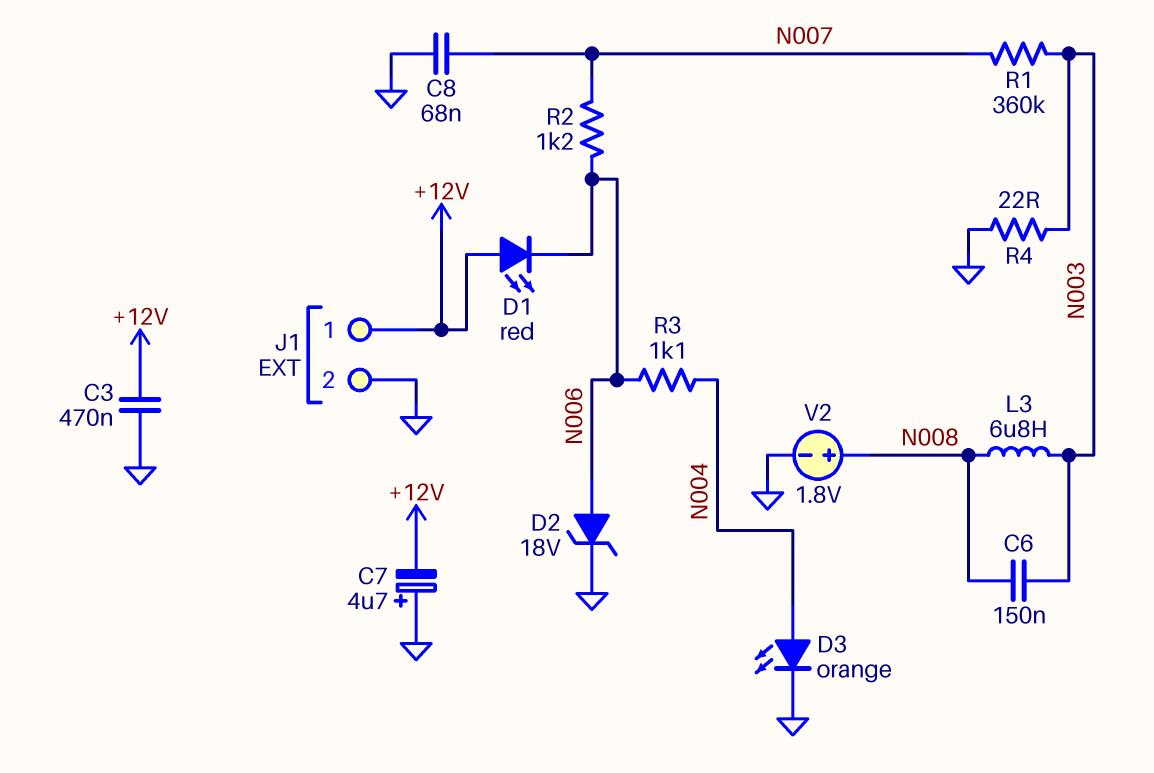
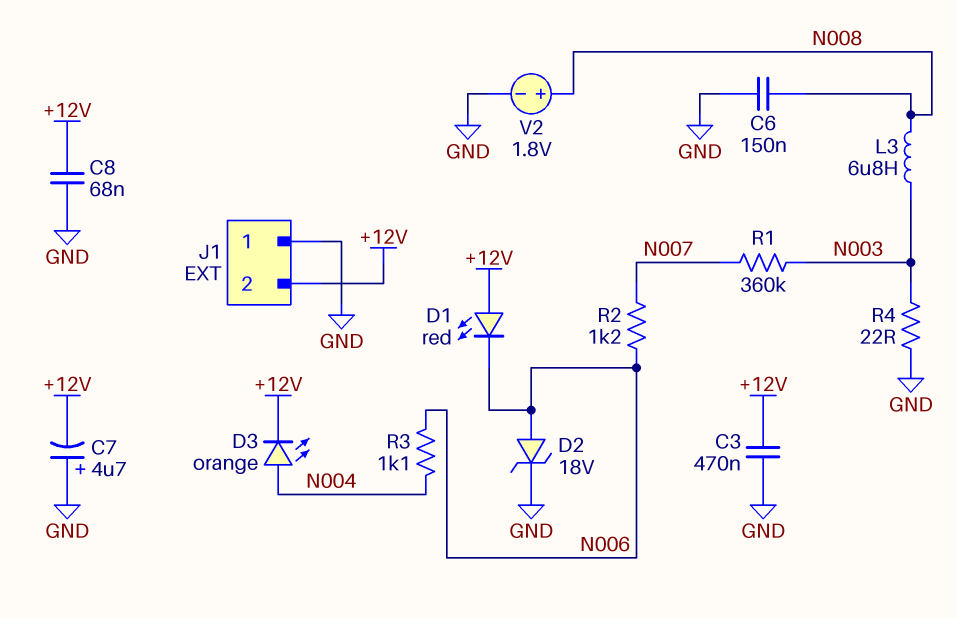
C6: 150nF (N003, N008) -> 150nF (GND, N008)
C8: 68nF (GND, N007) -> 68nF (+12V, GND)
D3: LED orange (A N004, K GND) -> LED orange (A N004, K +12V)
J1 pin 1: +12V -> GND
J1 pin 2: GND -> +12V

